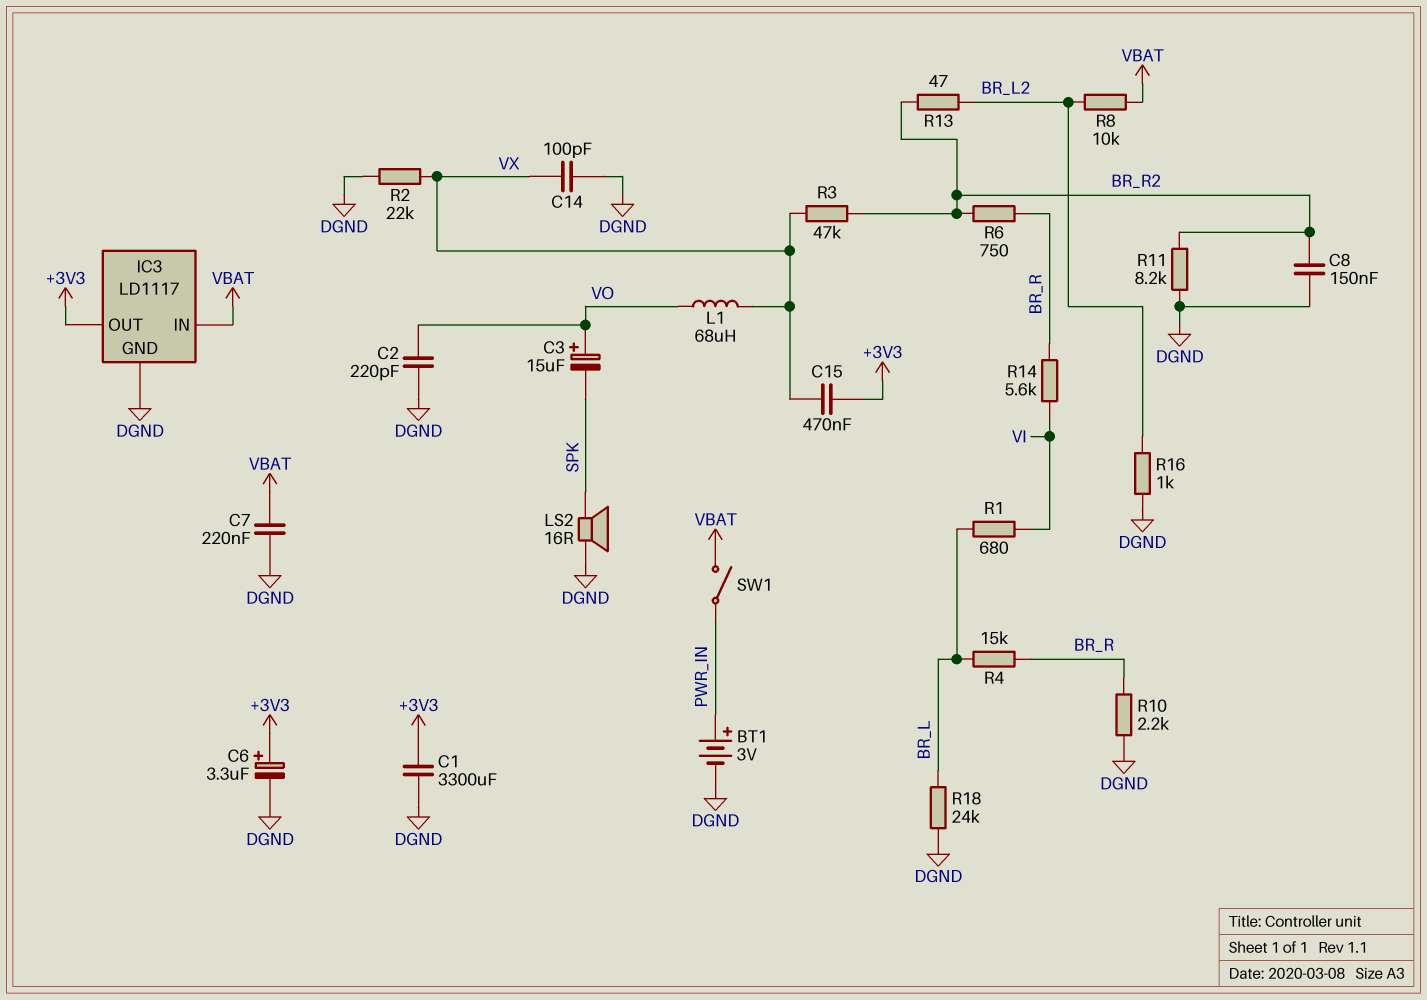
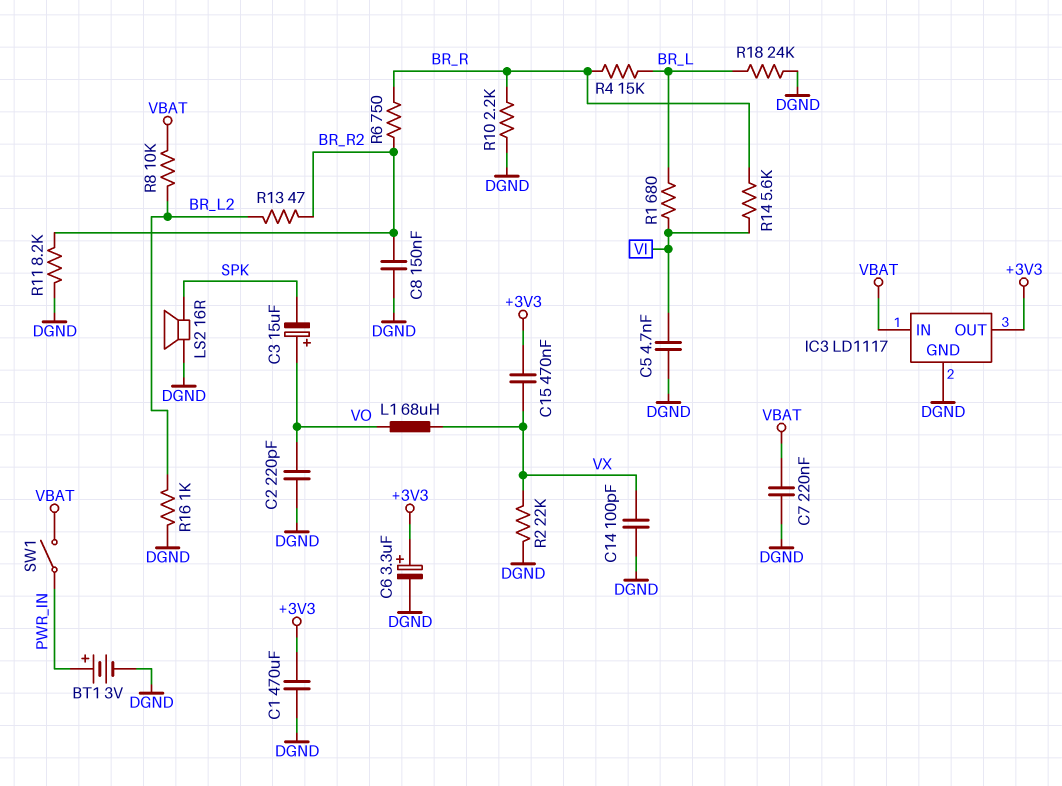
C1: 3300uF (+3V3, DGND) -> 470uF (+3V3, DGND)
C5: none -> 4.7nF (DGND, VI)
R3: 47k (BR_R2, VX) -> none

